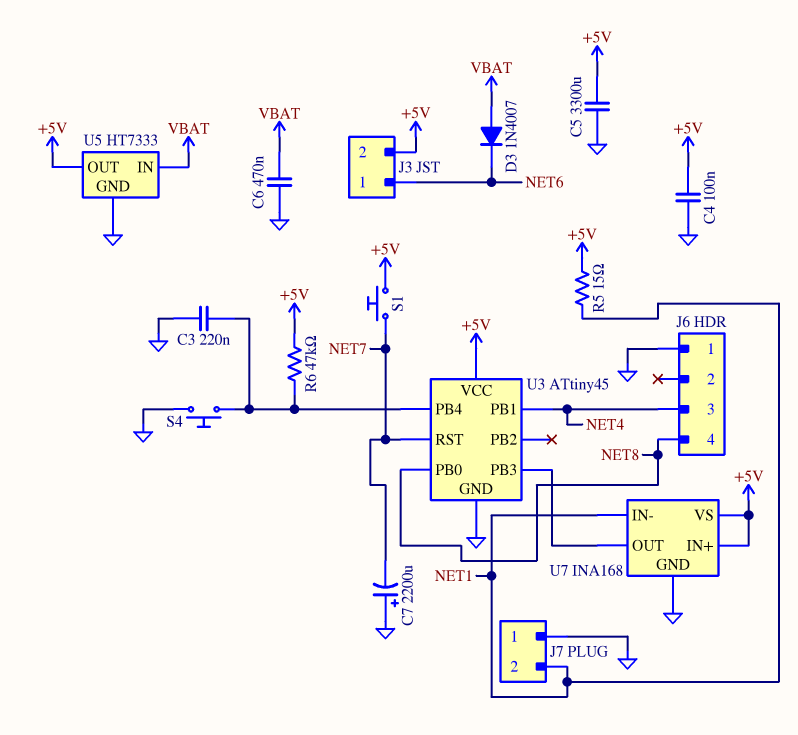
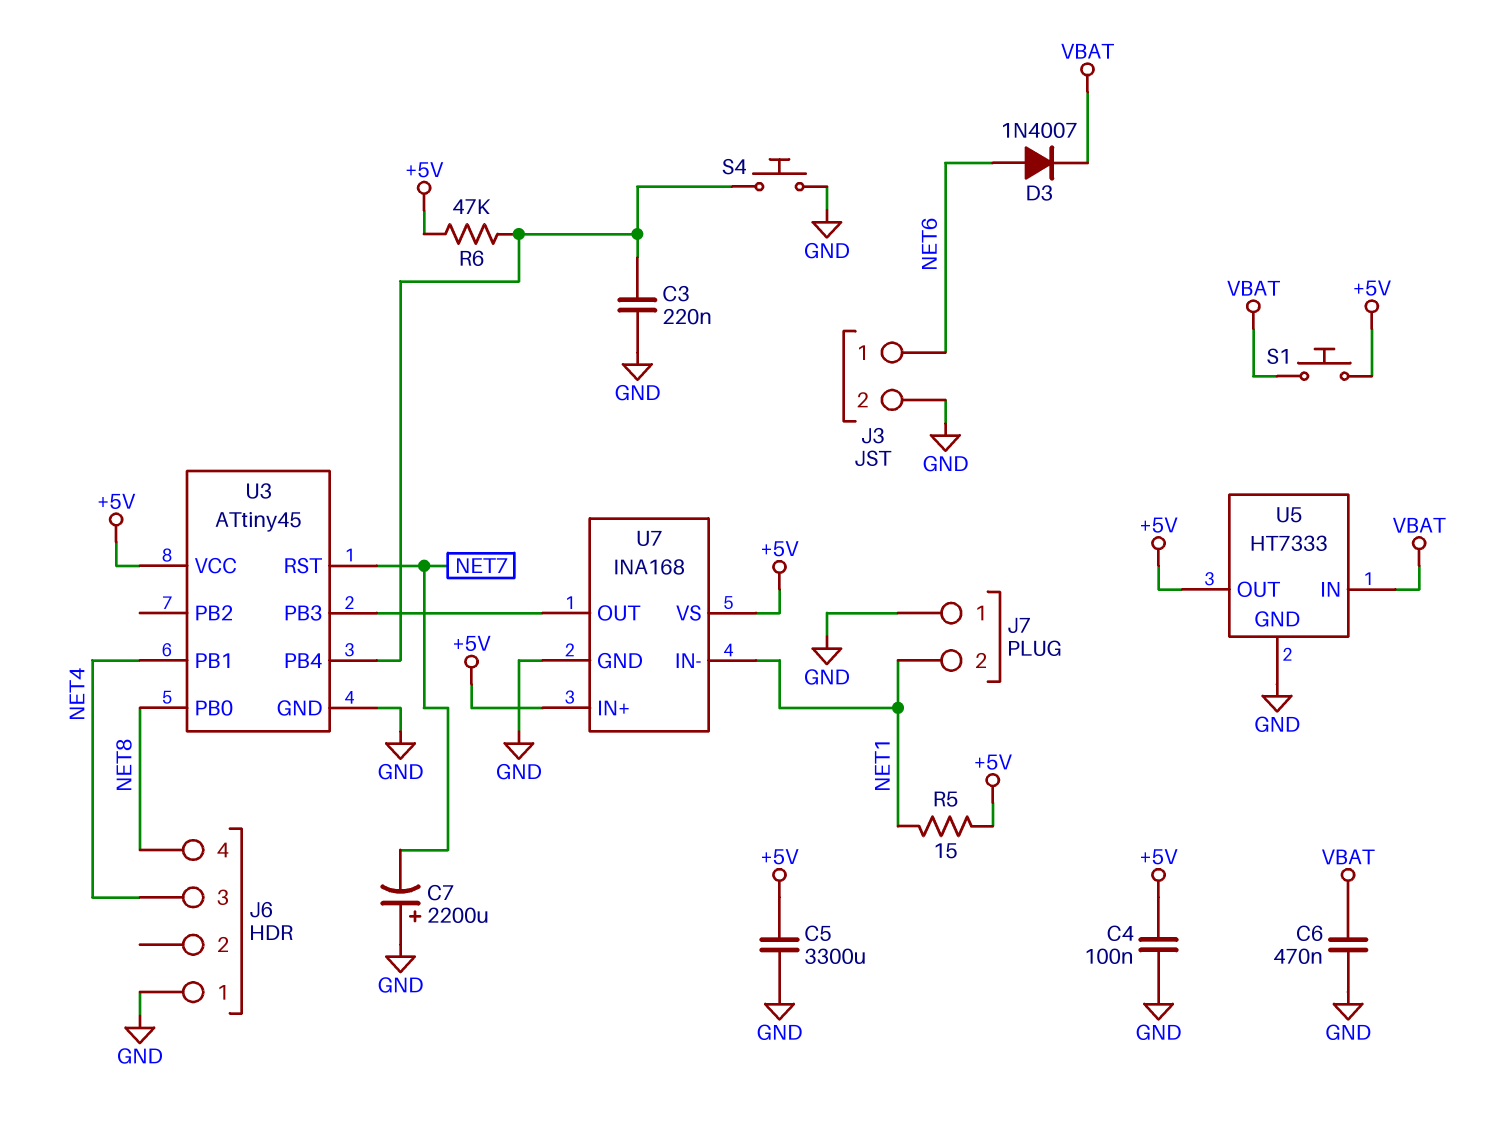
D3: diode 1N4007 (A VBAT, K NET6) -> diode 1N4007 (A NET6, K VBAT)
J3 pin 2: +5V -> GND
S1: button (+5V, NET7) -> button (+5V, VBAT)

